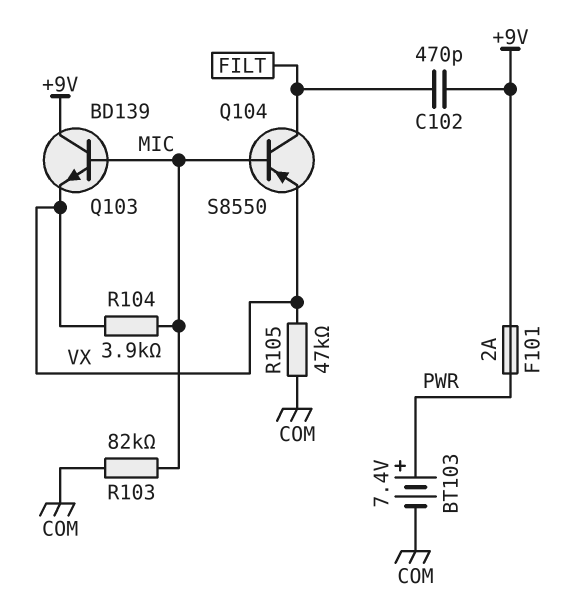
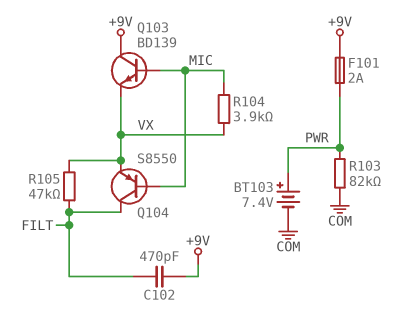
R103: 82k (COM, MIC) -> 82k (COM, PWR)
R105: 47k (COM, VX) -> 47k (FILT, VX)

